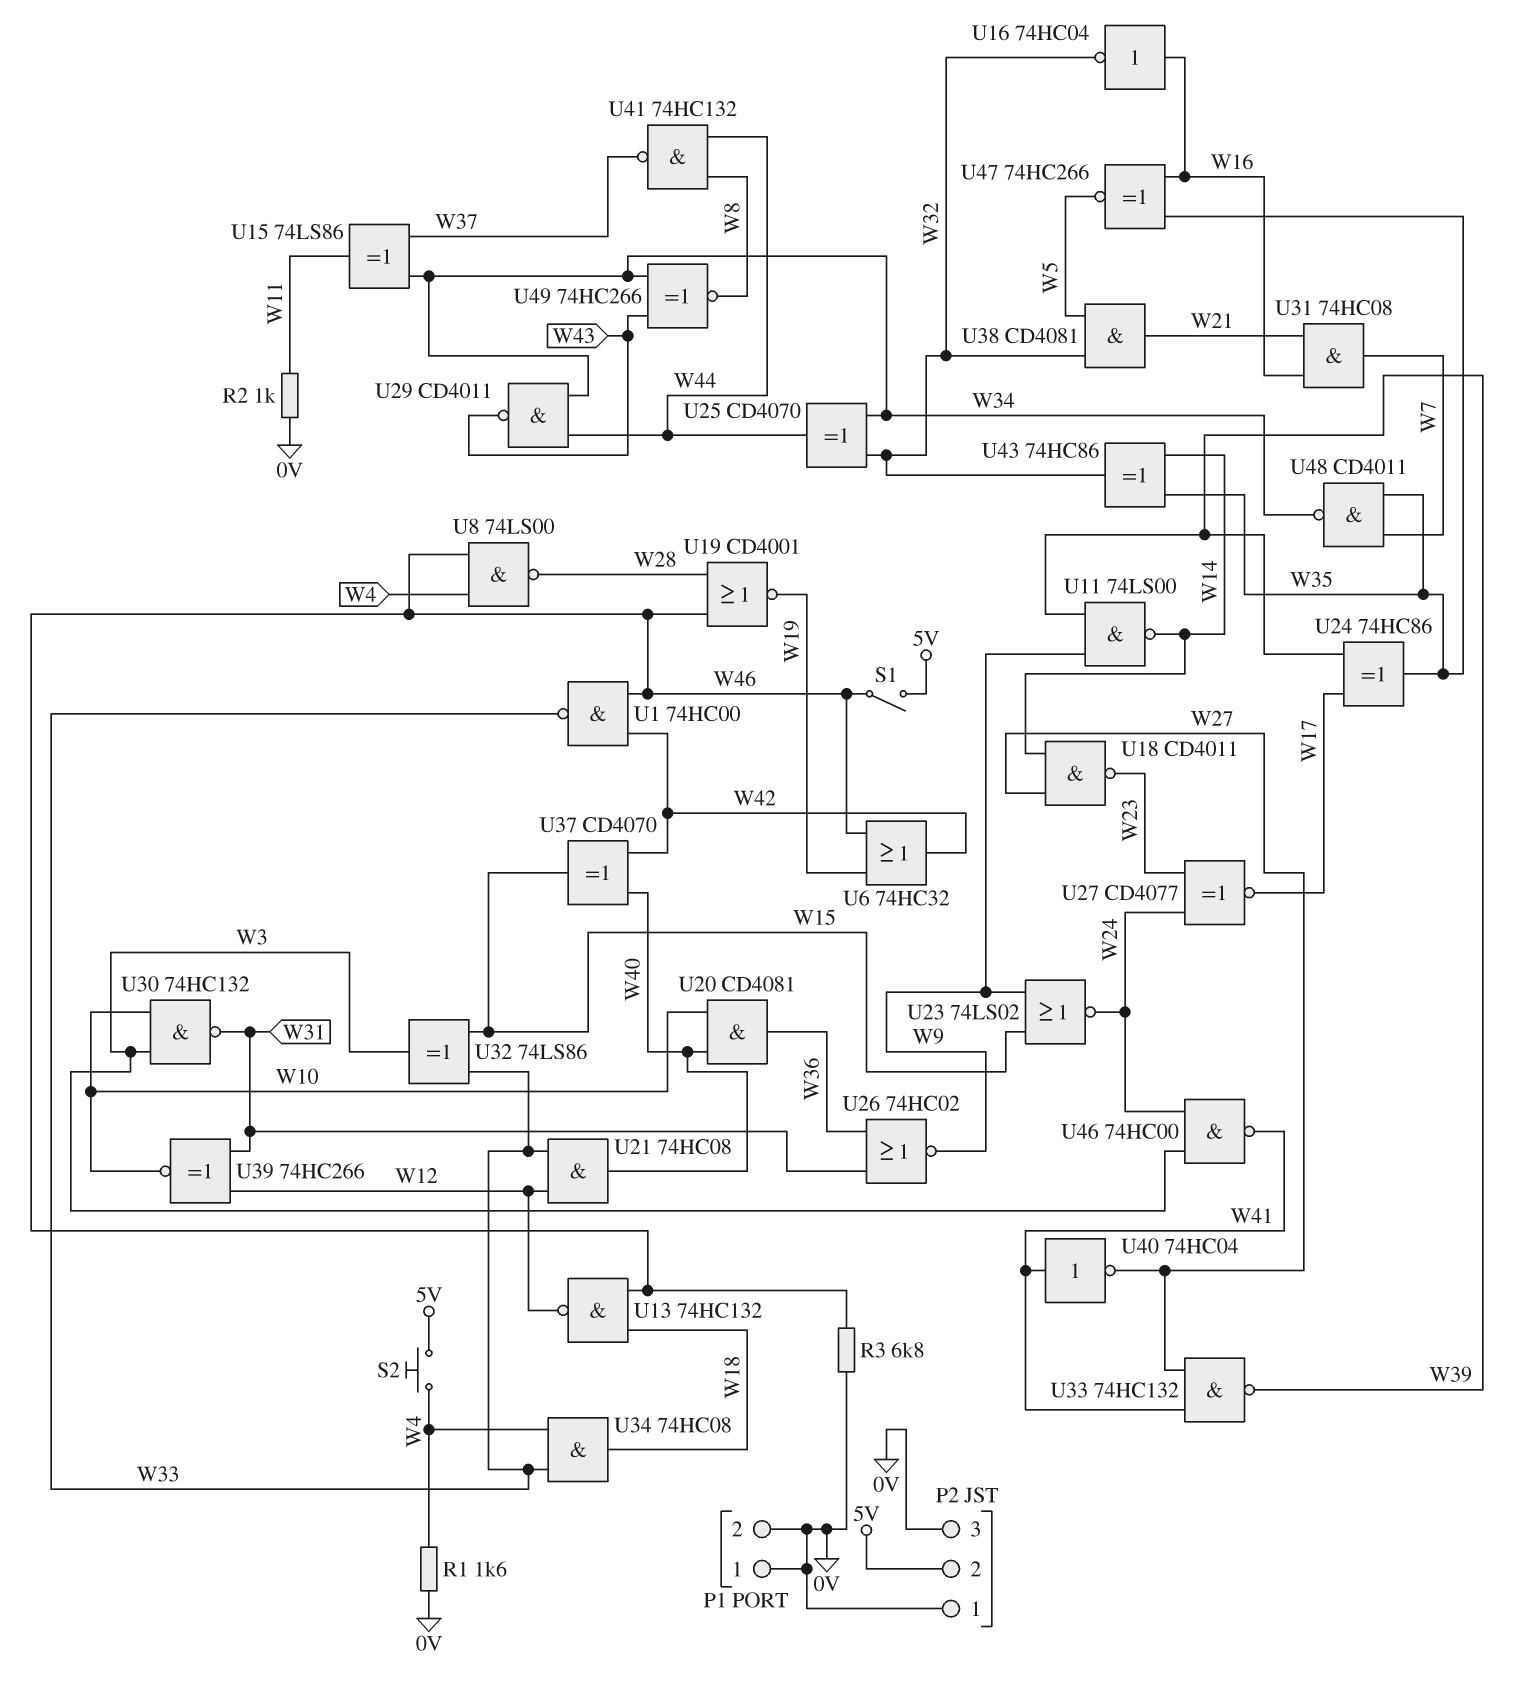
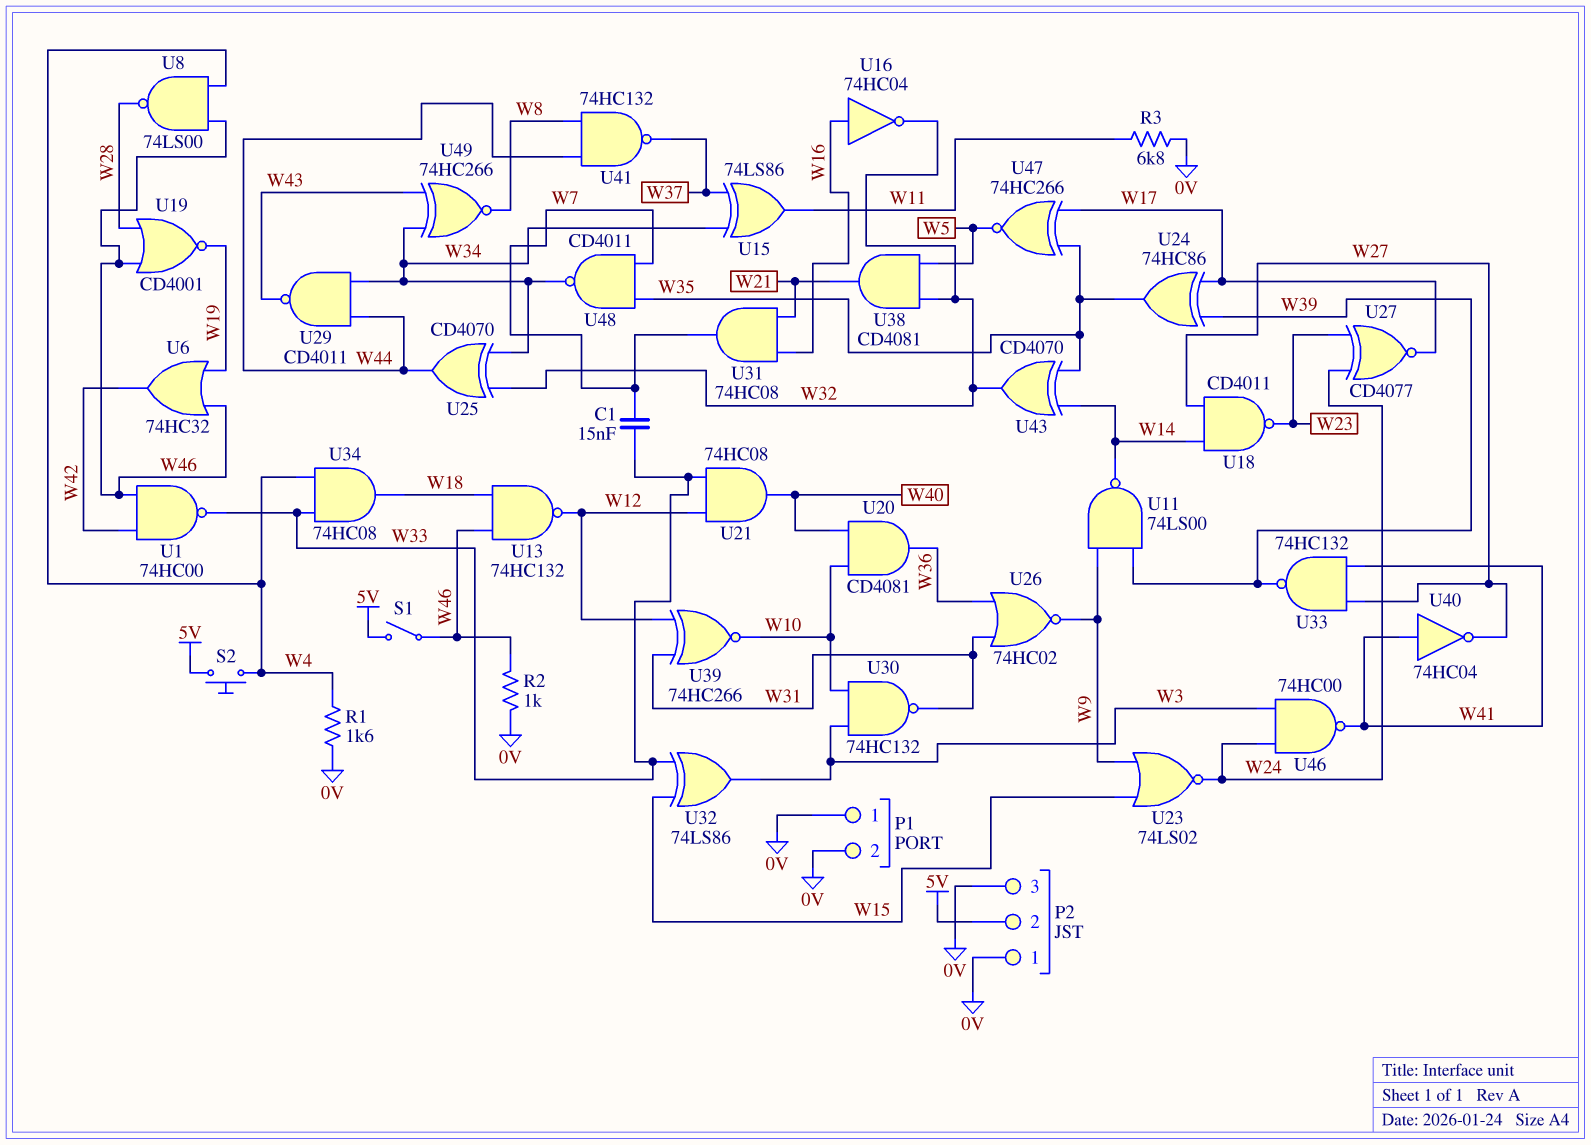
C1: none -> 15nF (W7, W33)
R2: 1k (0V, W11) -> 1k (0V, W46)
R3: 6.8k (0V, W46) -> 6.8k (0V, W11)
U37: XOR CD4070 (in W40, in W42, out W15) -> none
U43: XOR 74HC86 (in W14, in W35, out W32) -> XOR CD4070 (in W14, in W35, out W32)
U47: XNOR 74HC266 (in W16, in W35, out W5) -> XNOR 74HC266 (in W17, in W35, out W5)

